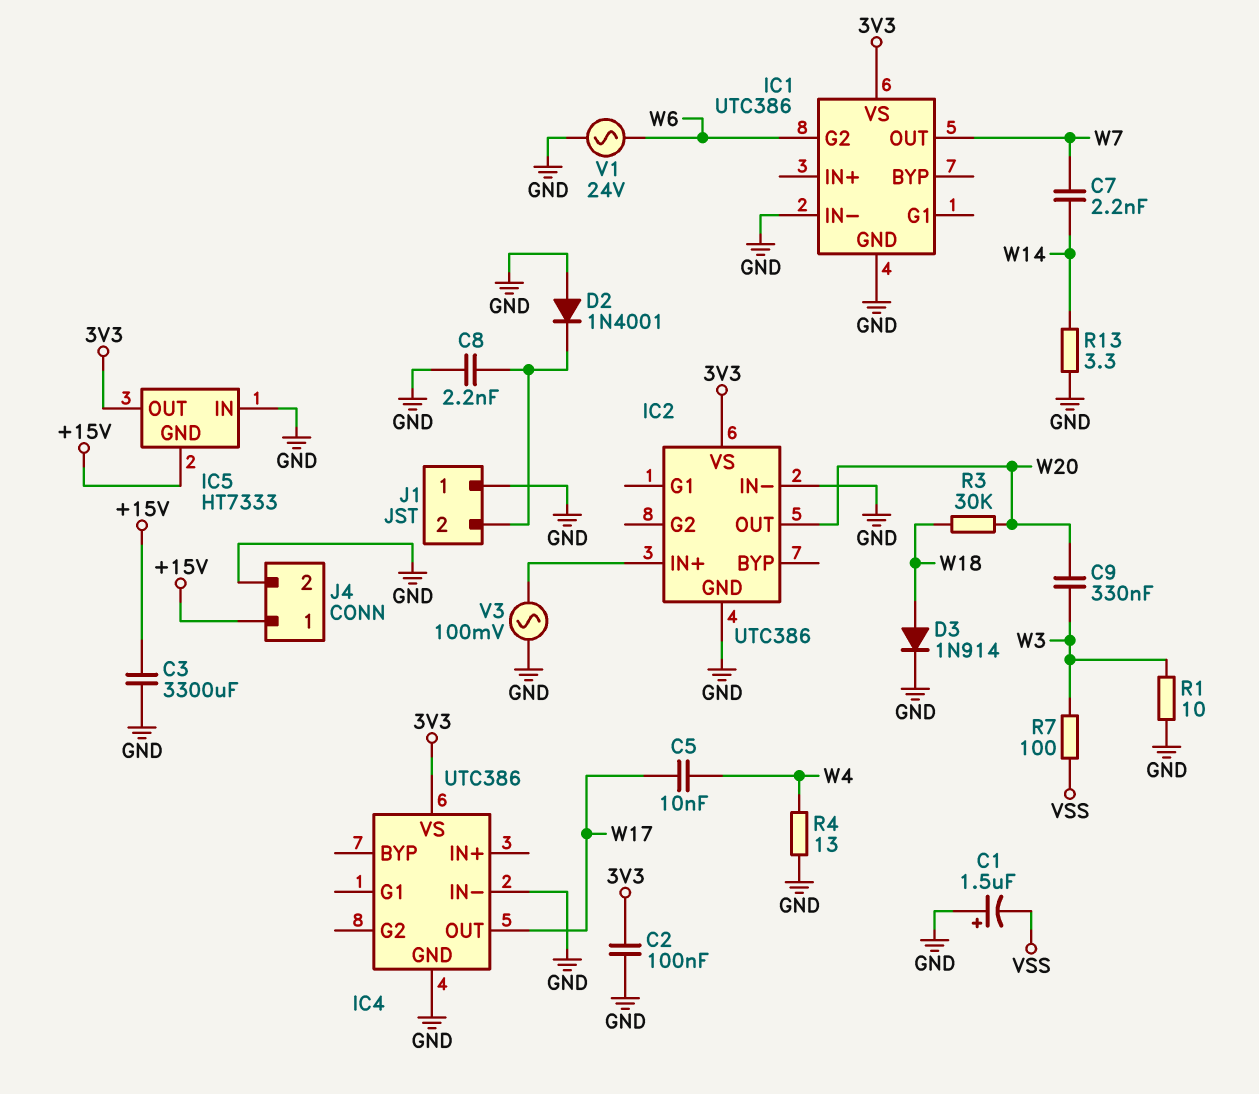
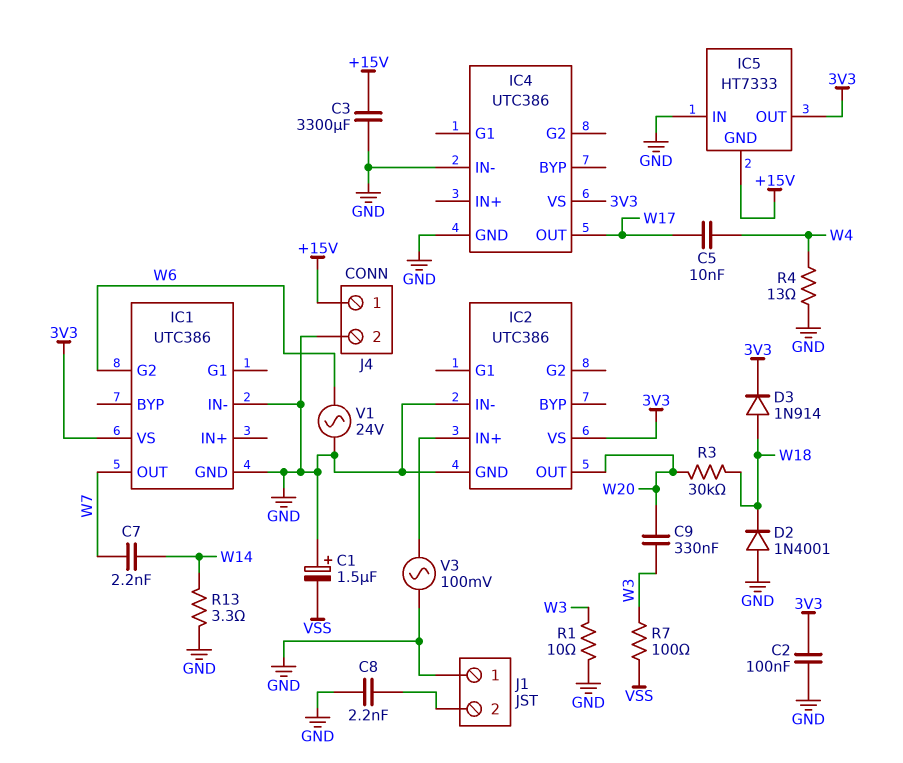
D2: diode 1N4001 (A GND, K J1/2) -> diode 1N4001 (A GND, K W18)
D3: diode 1N914 (A W18, K GND) -> diode 1N914 (A W18, K 3V3)

